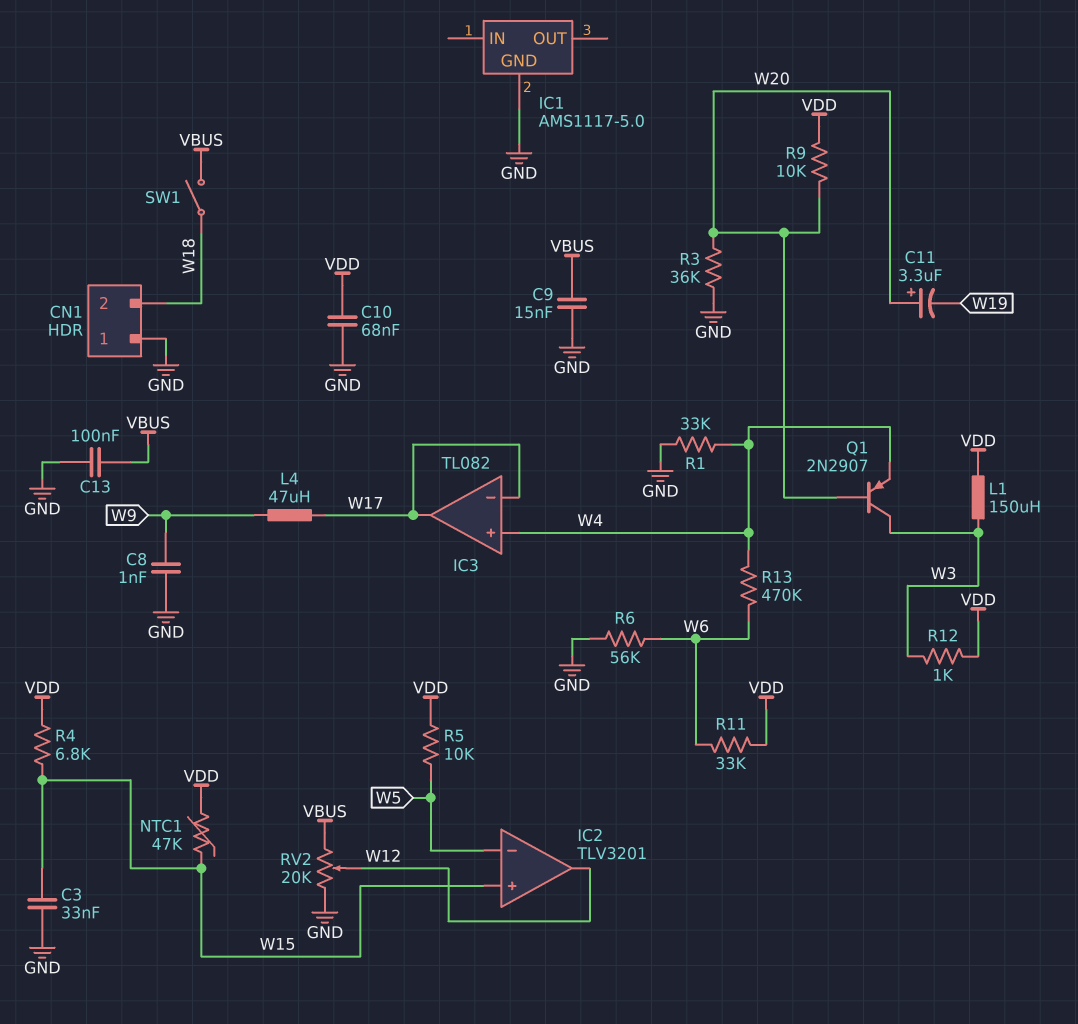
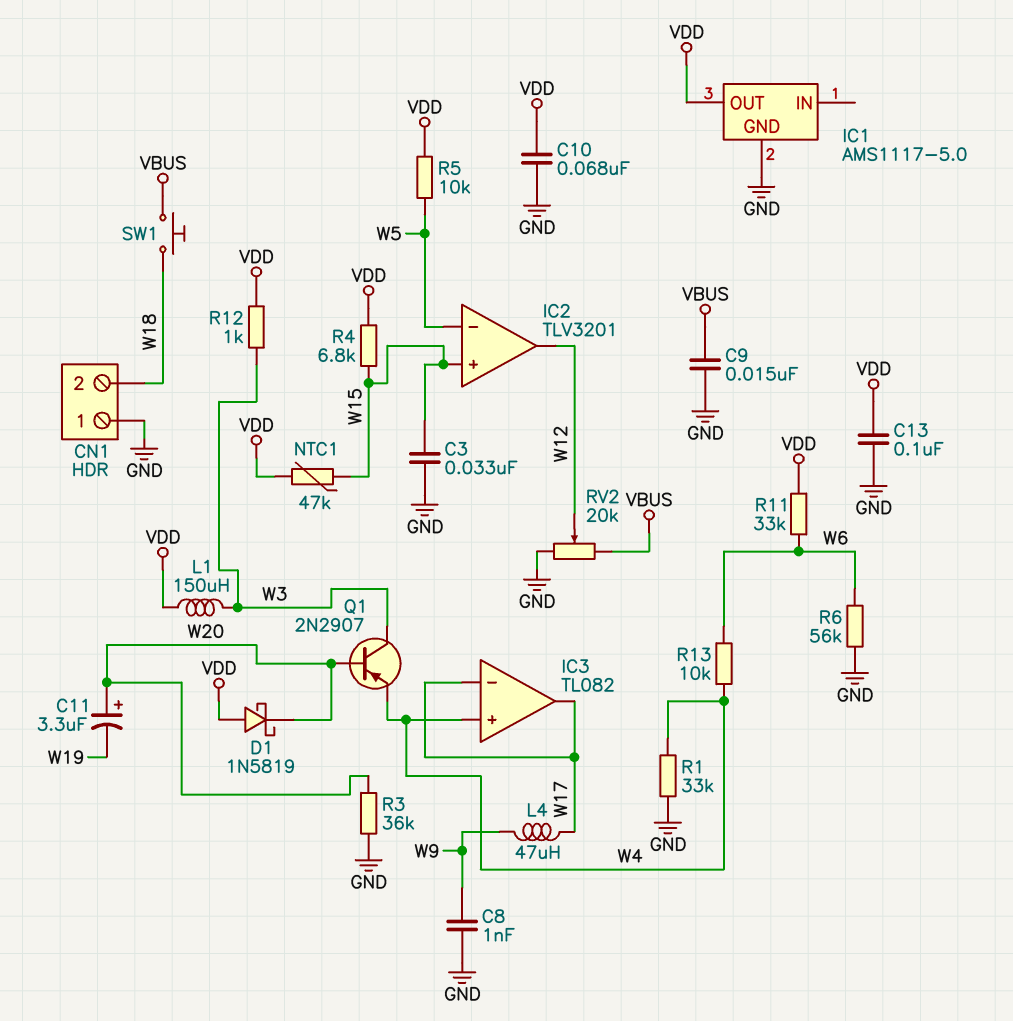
C13: 100nF (GND, VBUS) -> 100nF (GND, VDD)
D1: none -> schottky 1N5819 (A VDD, K W20)
IC1 pin OUT: none -> VDD
R9: 10k (VDD, W20) -> none
R13: 470k (W4, W6) -> 10k (W4, W6)
SW1: switch (VBUS, W18) -> button (VBUS, W18)

